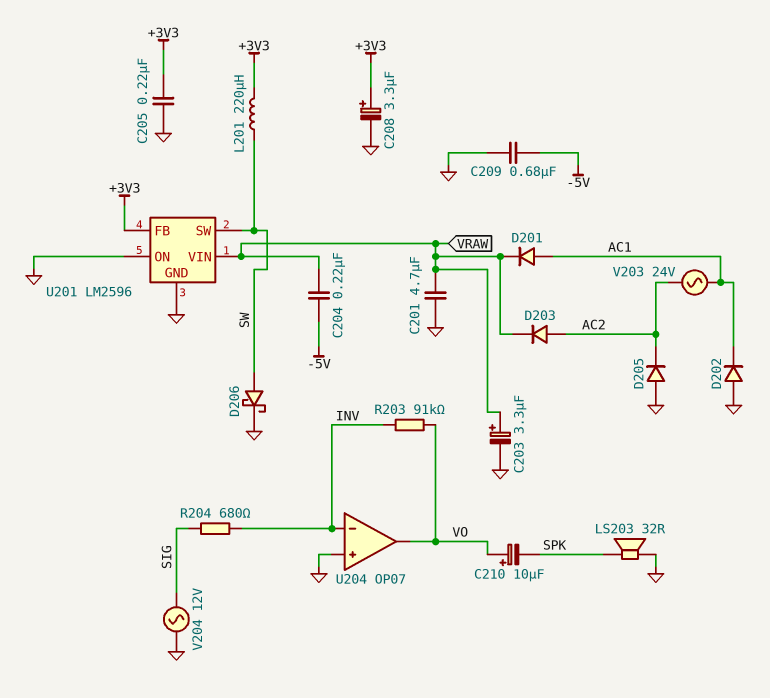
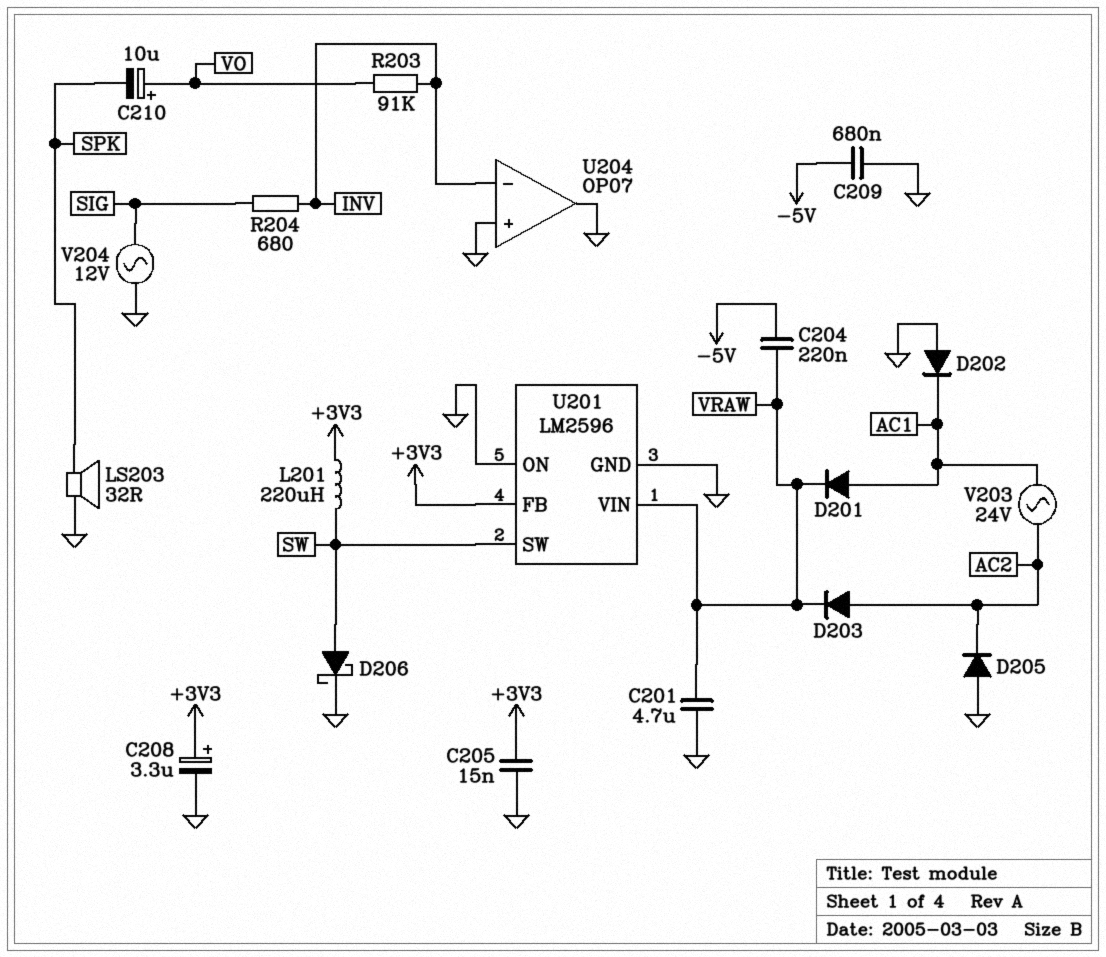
C203: 3.3uF (plus VRAW, minus GND) -> none
C205: 220nF (+3V3, GND) -> 15nF (+3V3, GND)
U204 pin out: VO -> GND

